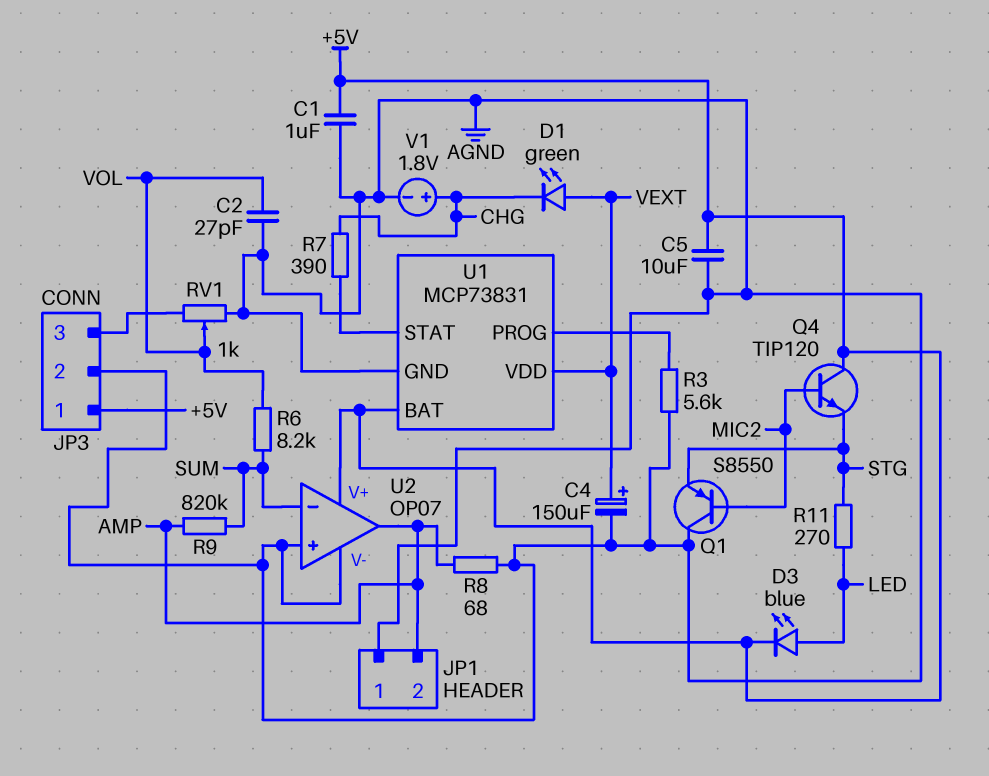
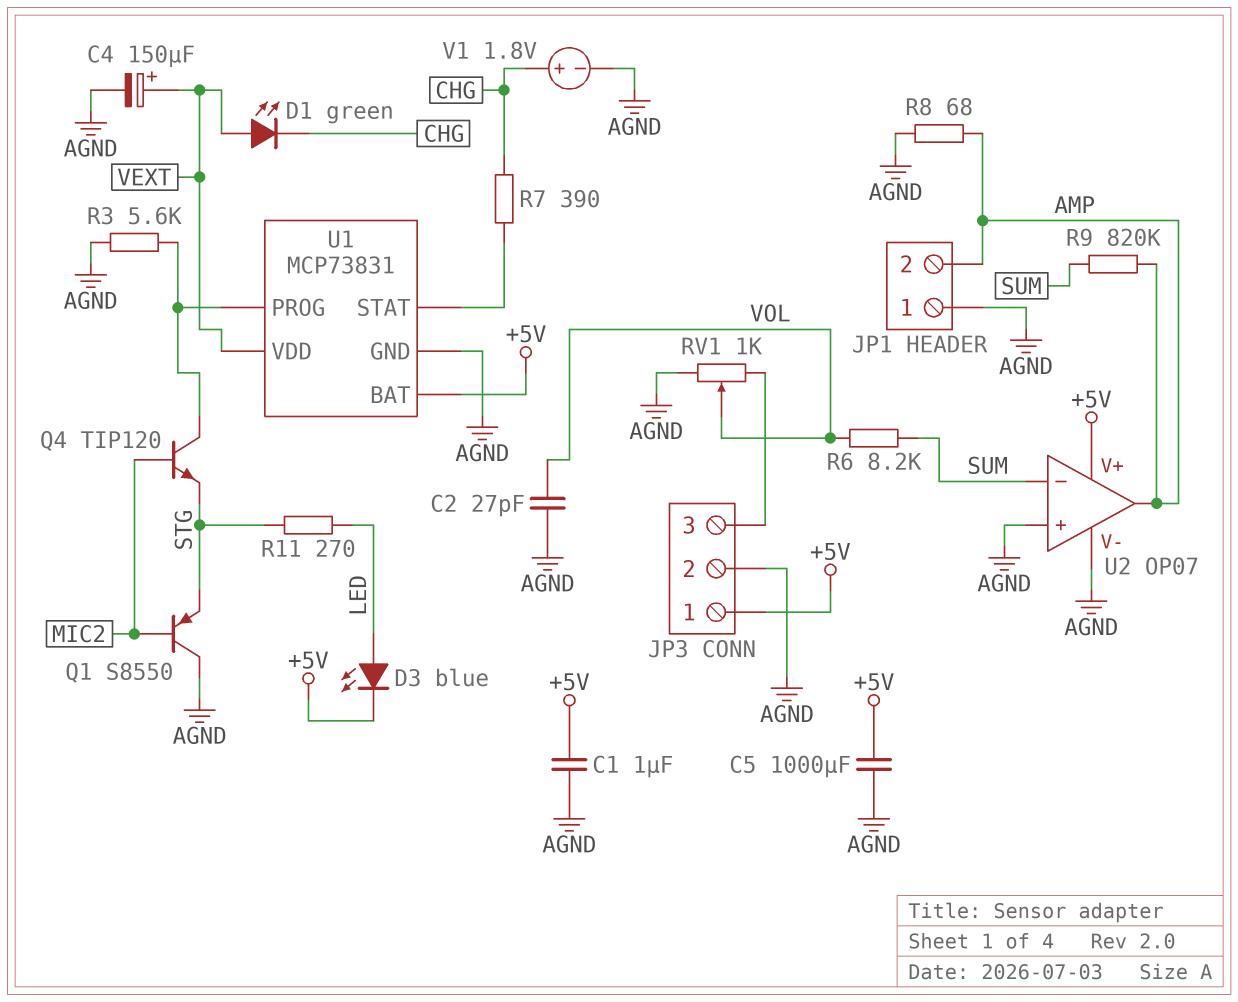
C5: 10uF (+5V, AGND) -> 1000uF (+5V, AGND)
Q4: NPN TIP120 (B MIC2, C +5V, E STG) -> NPN TIP120 (B MIC2, C U1/PROG, E STG)

